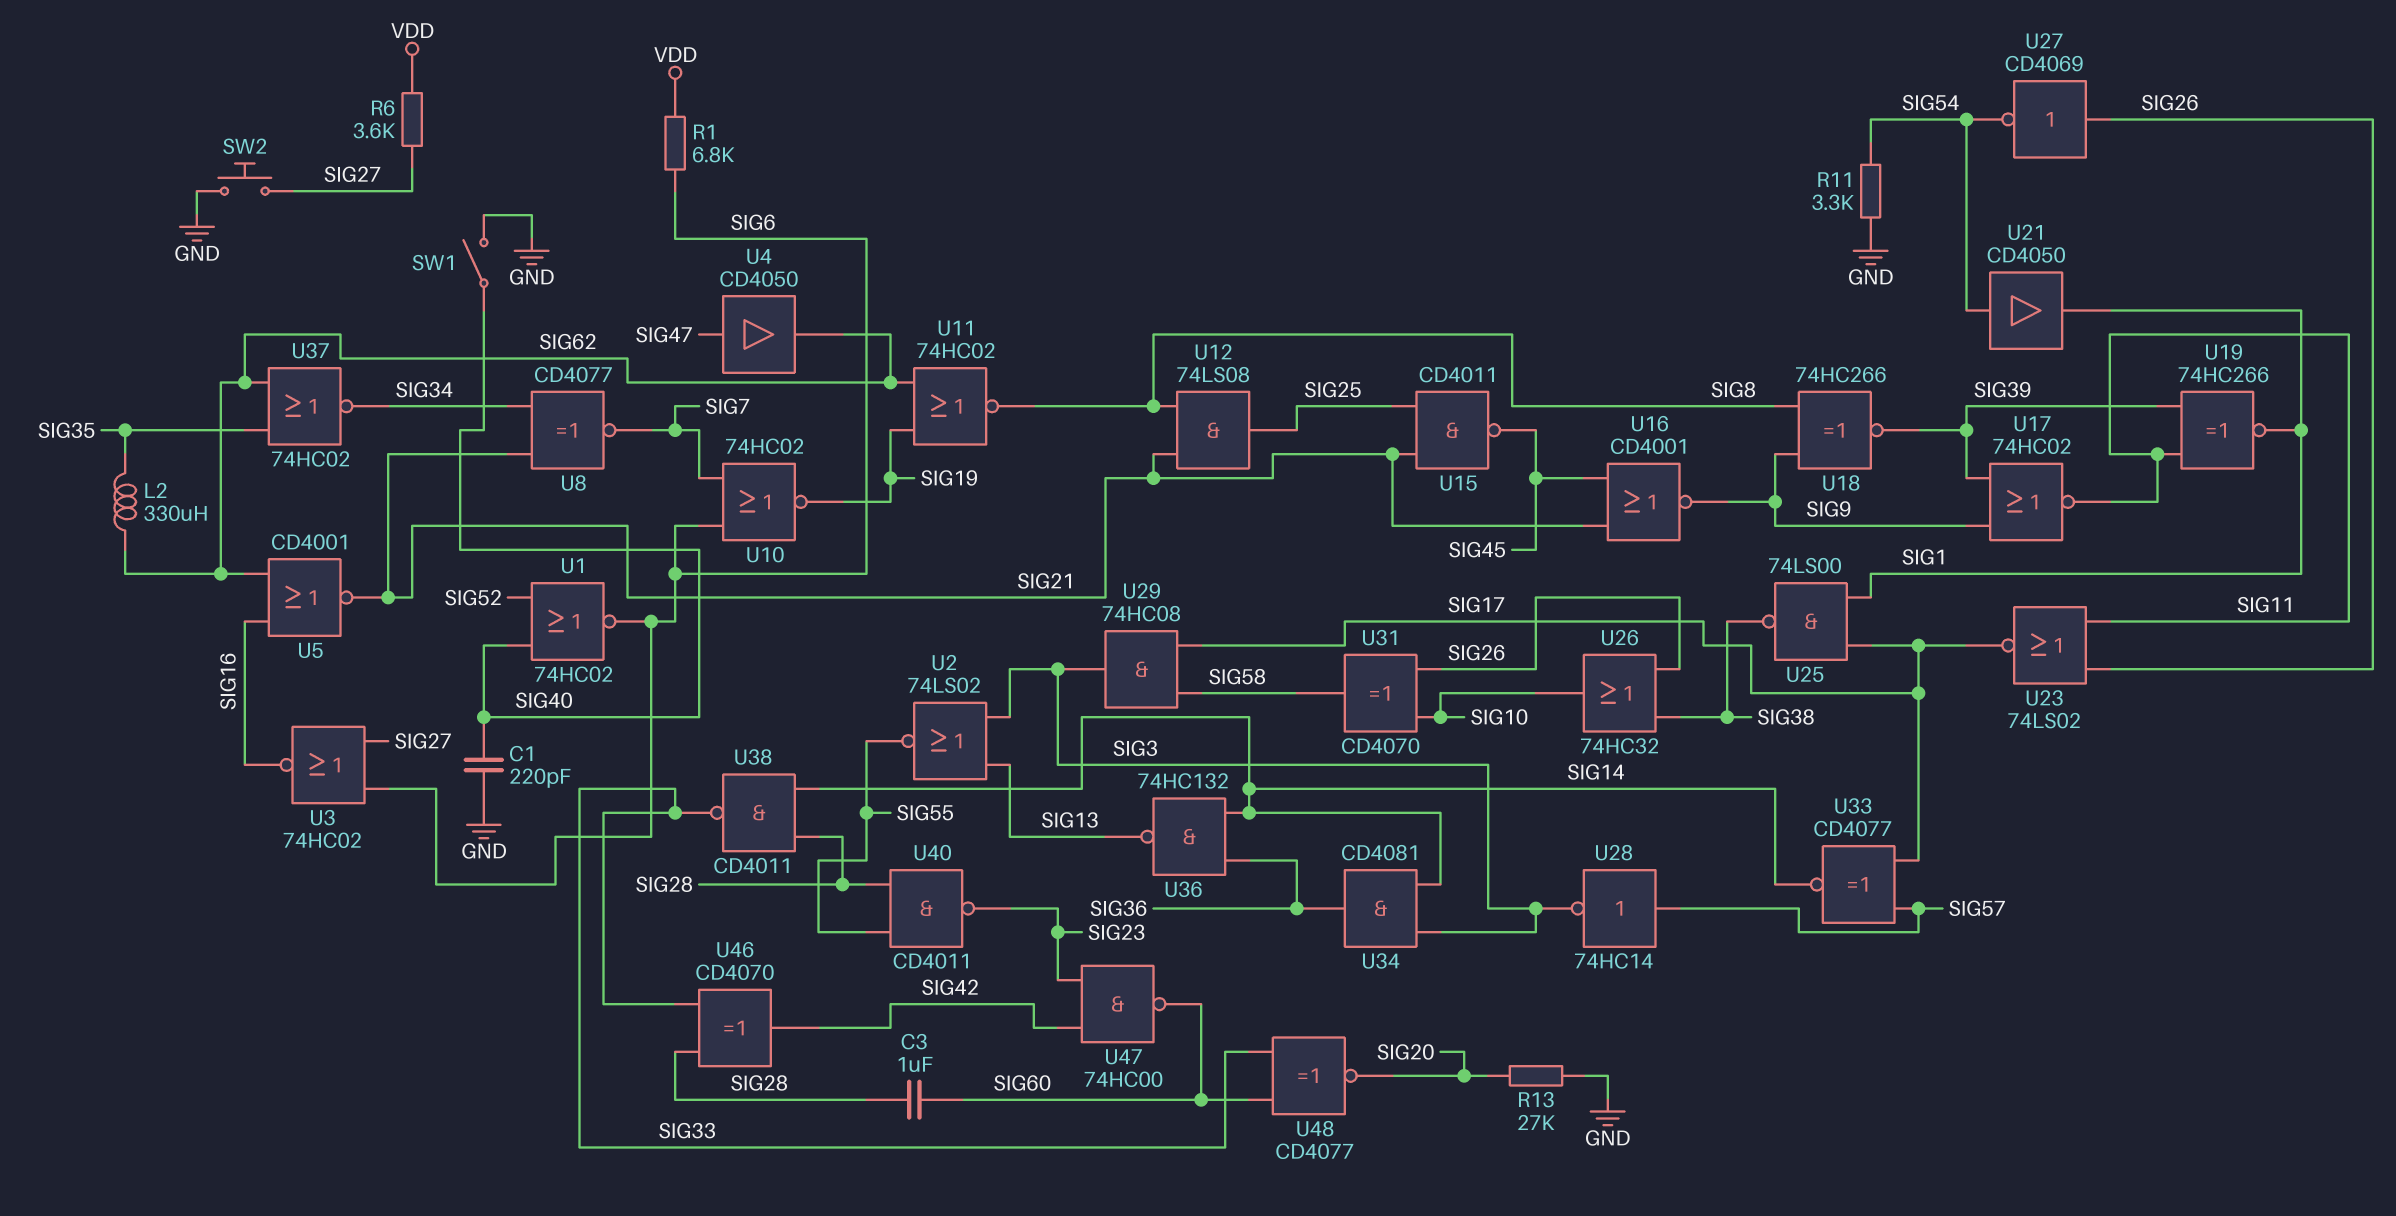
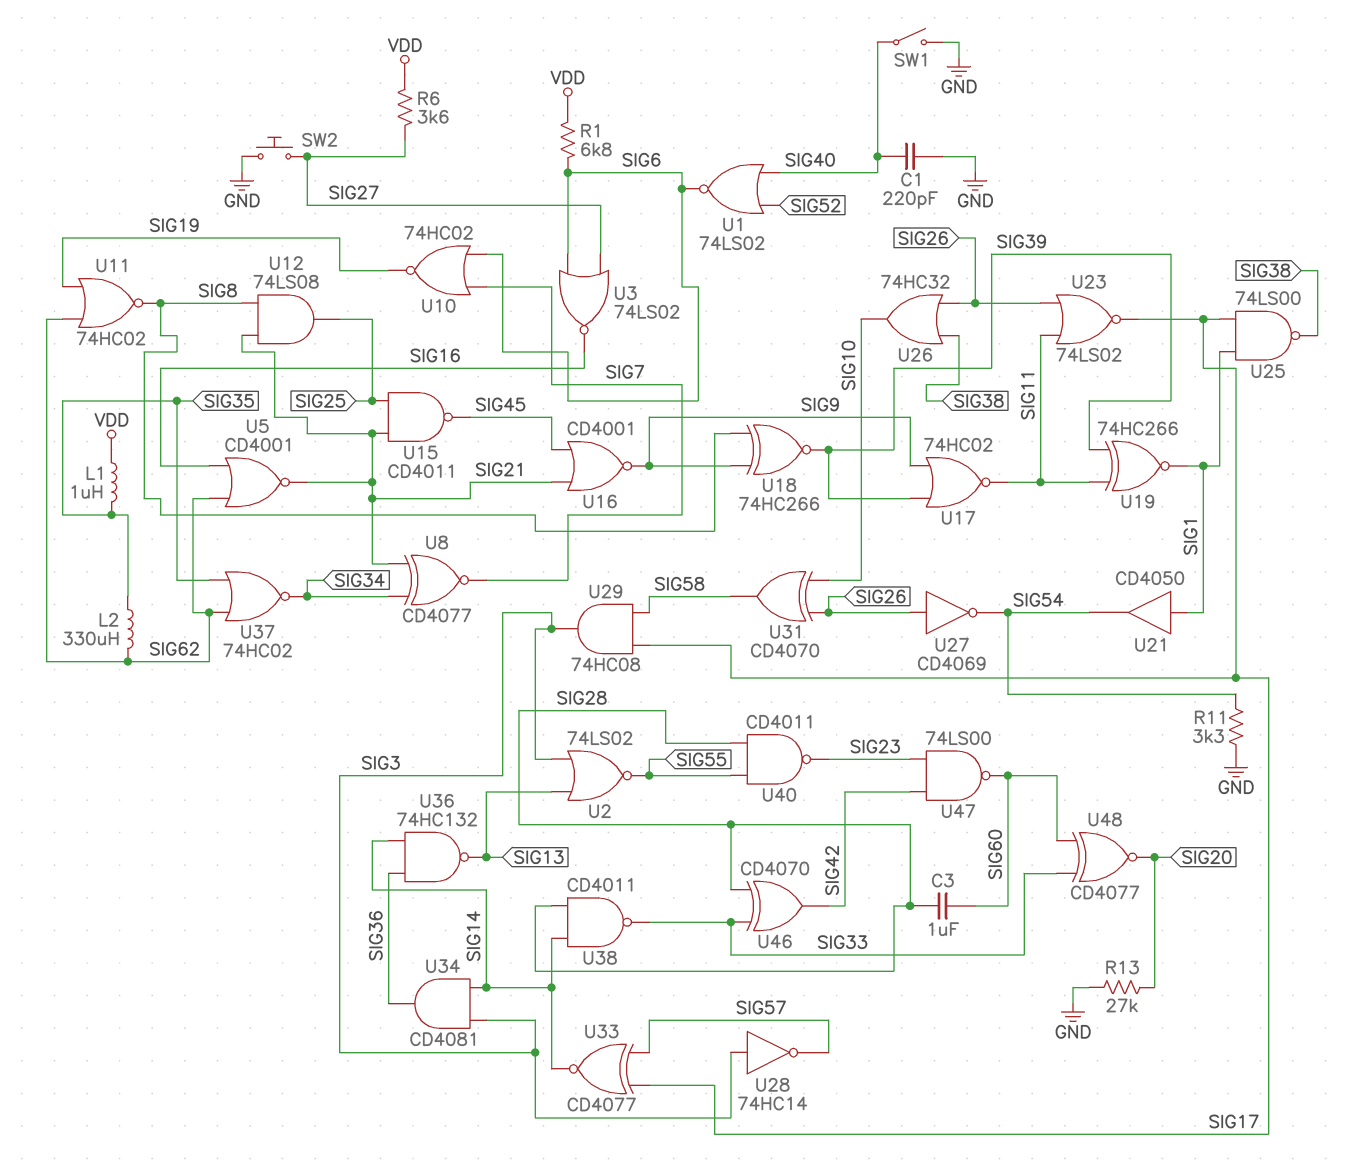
L1: none -> 1uH (SIG35, VDD)
U1: NOR 74HC02 (in SIG40, in SIG52, out SIG6) -> NOR 74LS02 (in SIG40, in SIG52, out SIG6)
U3: NOR 74HC02 (in SIG6, in SIG27, out SIG16) -> NOR 74LS02 (in SIG6, in SIG27, out SIG16)
U4: buffer CD4050 (in SIG47, out SIG62) -> none
U21: buffer CD4050 (in SIG54, out SIG1) -> buffer CD4050 (in SIG1, out SIG54)
U28: NOT 74HC14 (in SIG57, out SIG3) -> NOT 74HC14 (in SIG3, out SIG57)
U47: NAND 74HC00 (in SIG23, in SIG42, out SIG60) -> NAND 74LS00 (in SIG23, in SIG42, out SIG60)

